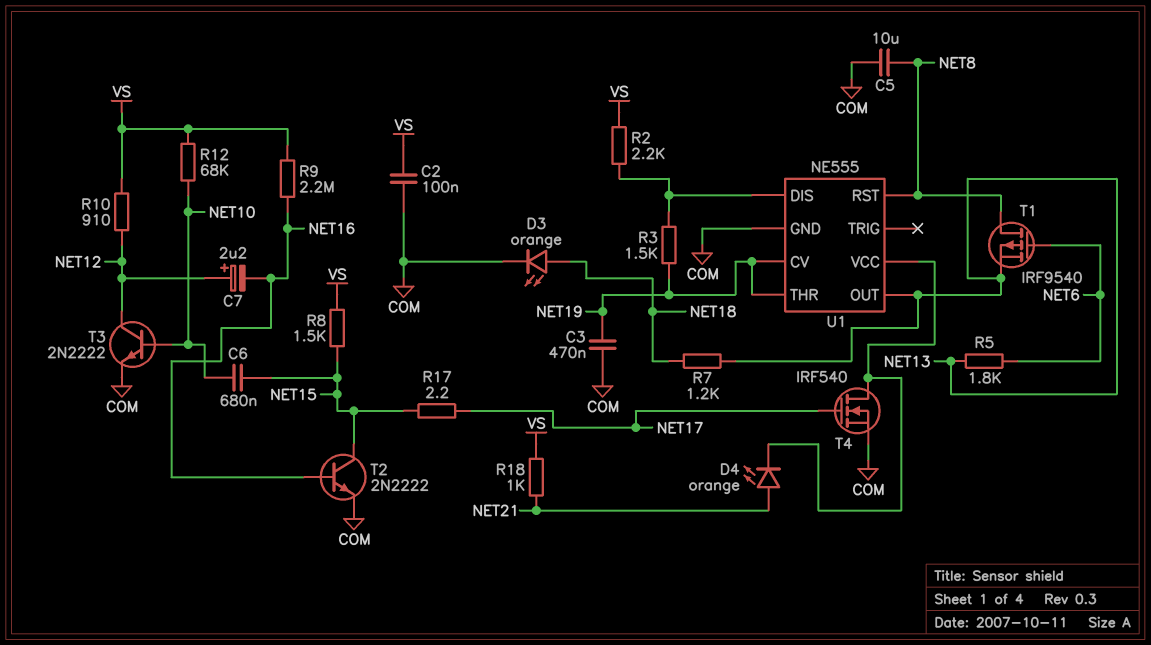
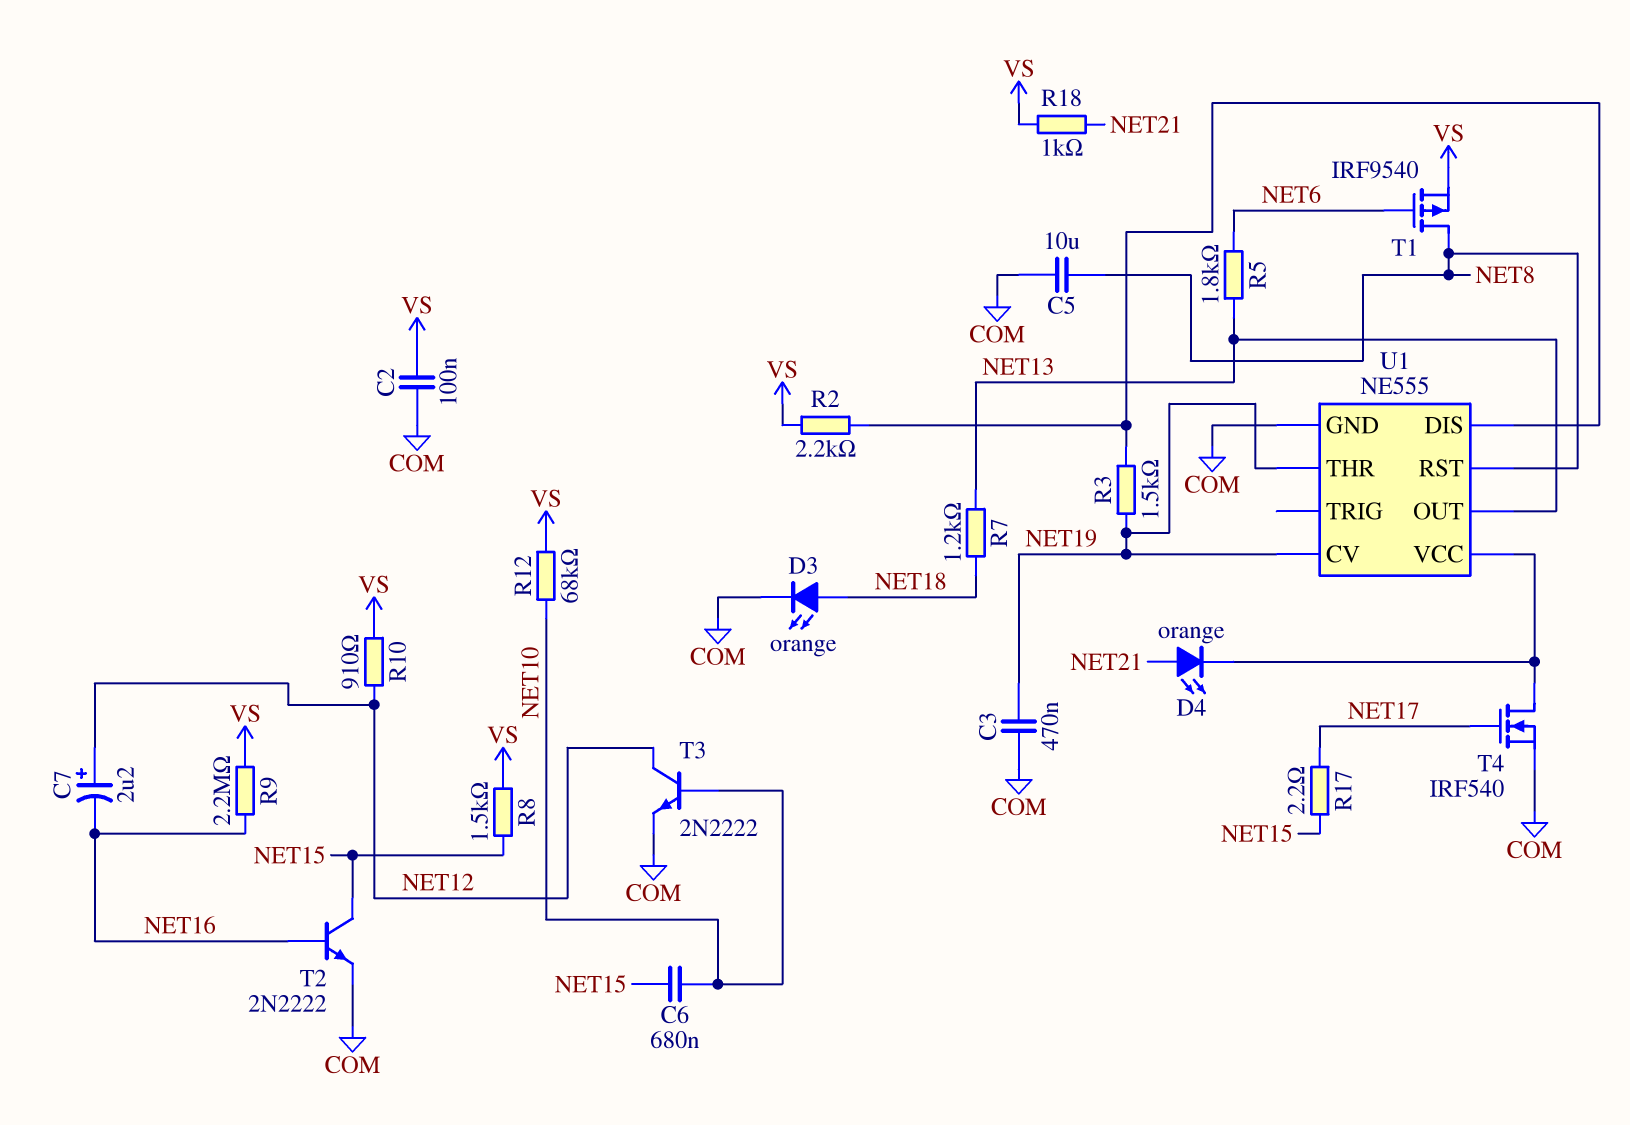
T1: PMOS IRF9540 (G NET6, D NET8, S NET13) -> PMOS IRF9540 (G NET6, D NET8, S VS)

